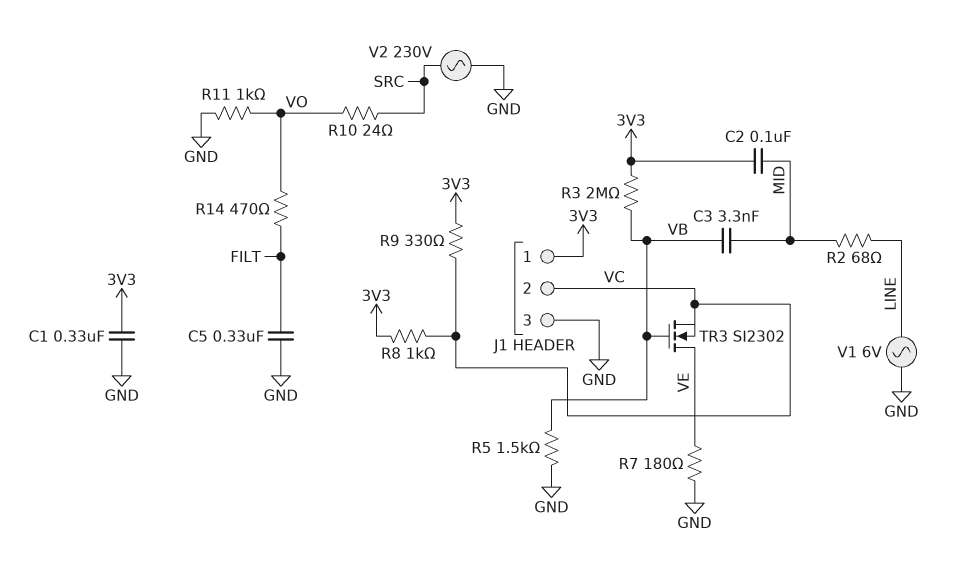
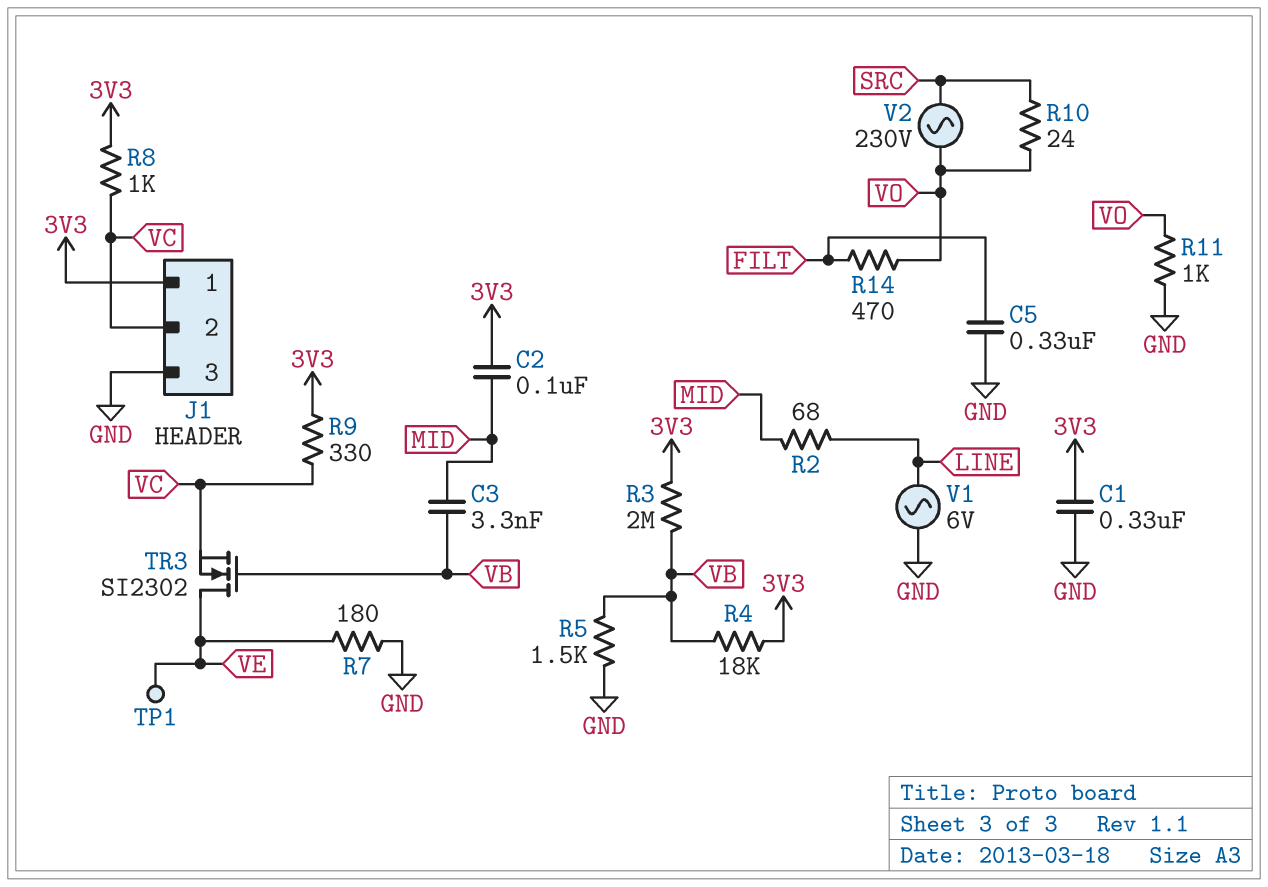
R4: none -> 18k (3V3, VB)
TP1: none -> test point (VE)
V2: AC 230V (GND, SRC) -> AC 230V (SRC, VO)

